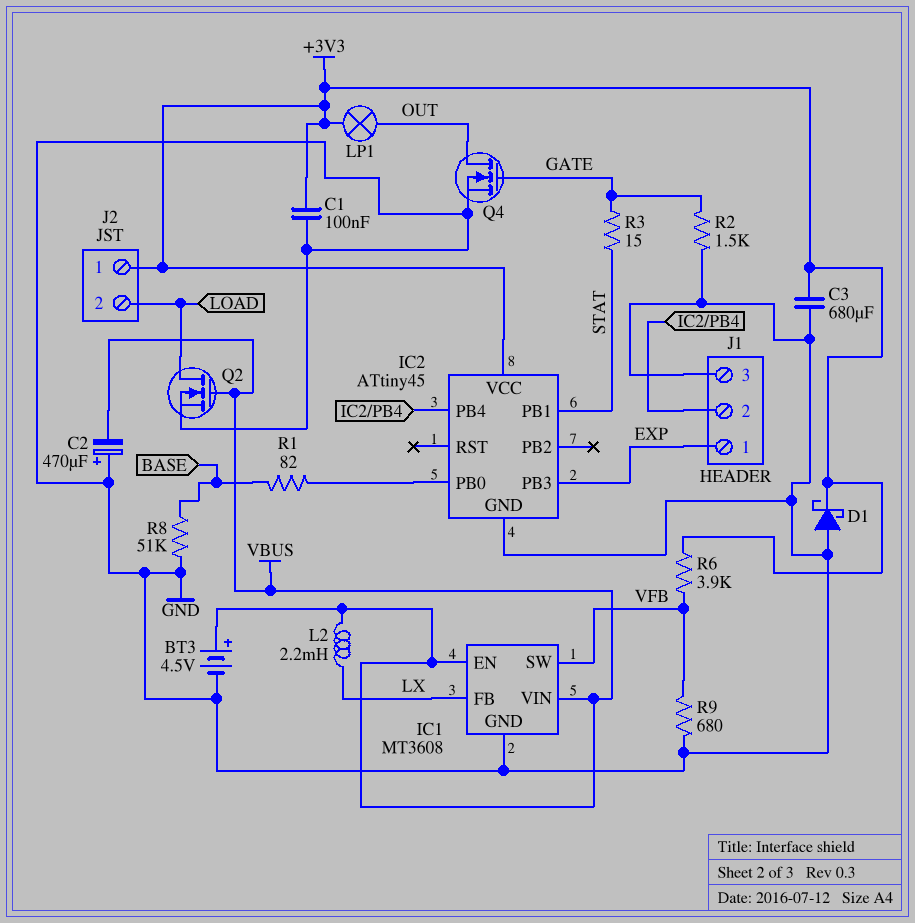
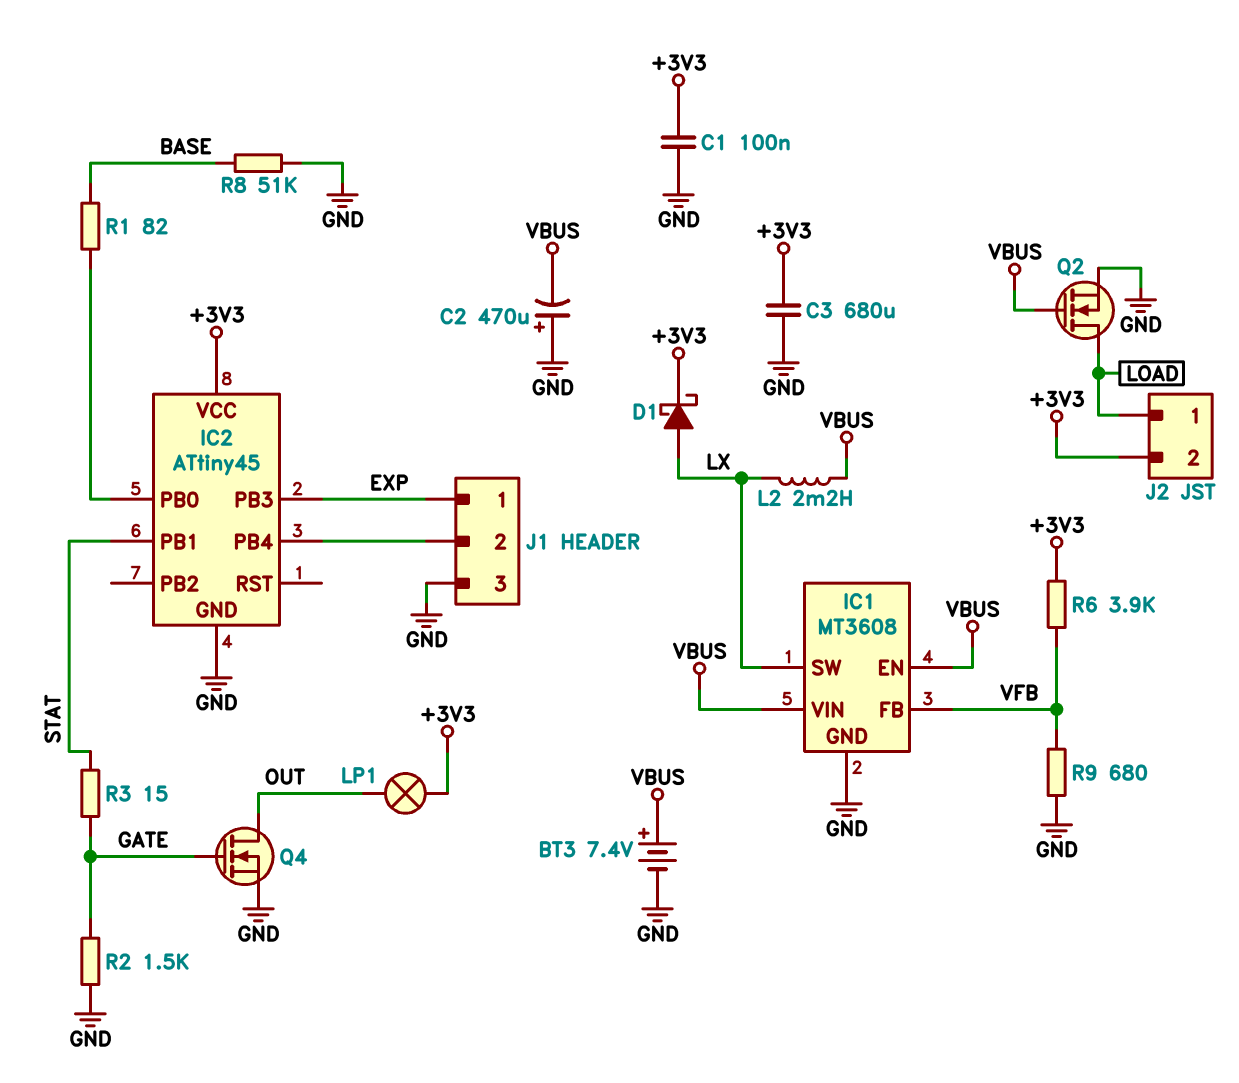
BT3: 4.5V (plus VBUS, minus GND) -> 7.4V (plus VBUS, minus GND)
D1: schottky (A GND, K +3V3) -> schottky (A LX, K +3V3)
IC1 pin FB: LX -> VFB
IC1 pin SW: VFB -> LX
J2 pin 1: +3V3 -> LOAD
J2 pin 2: LOAD -> +3V3

